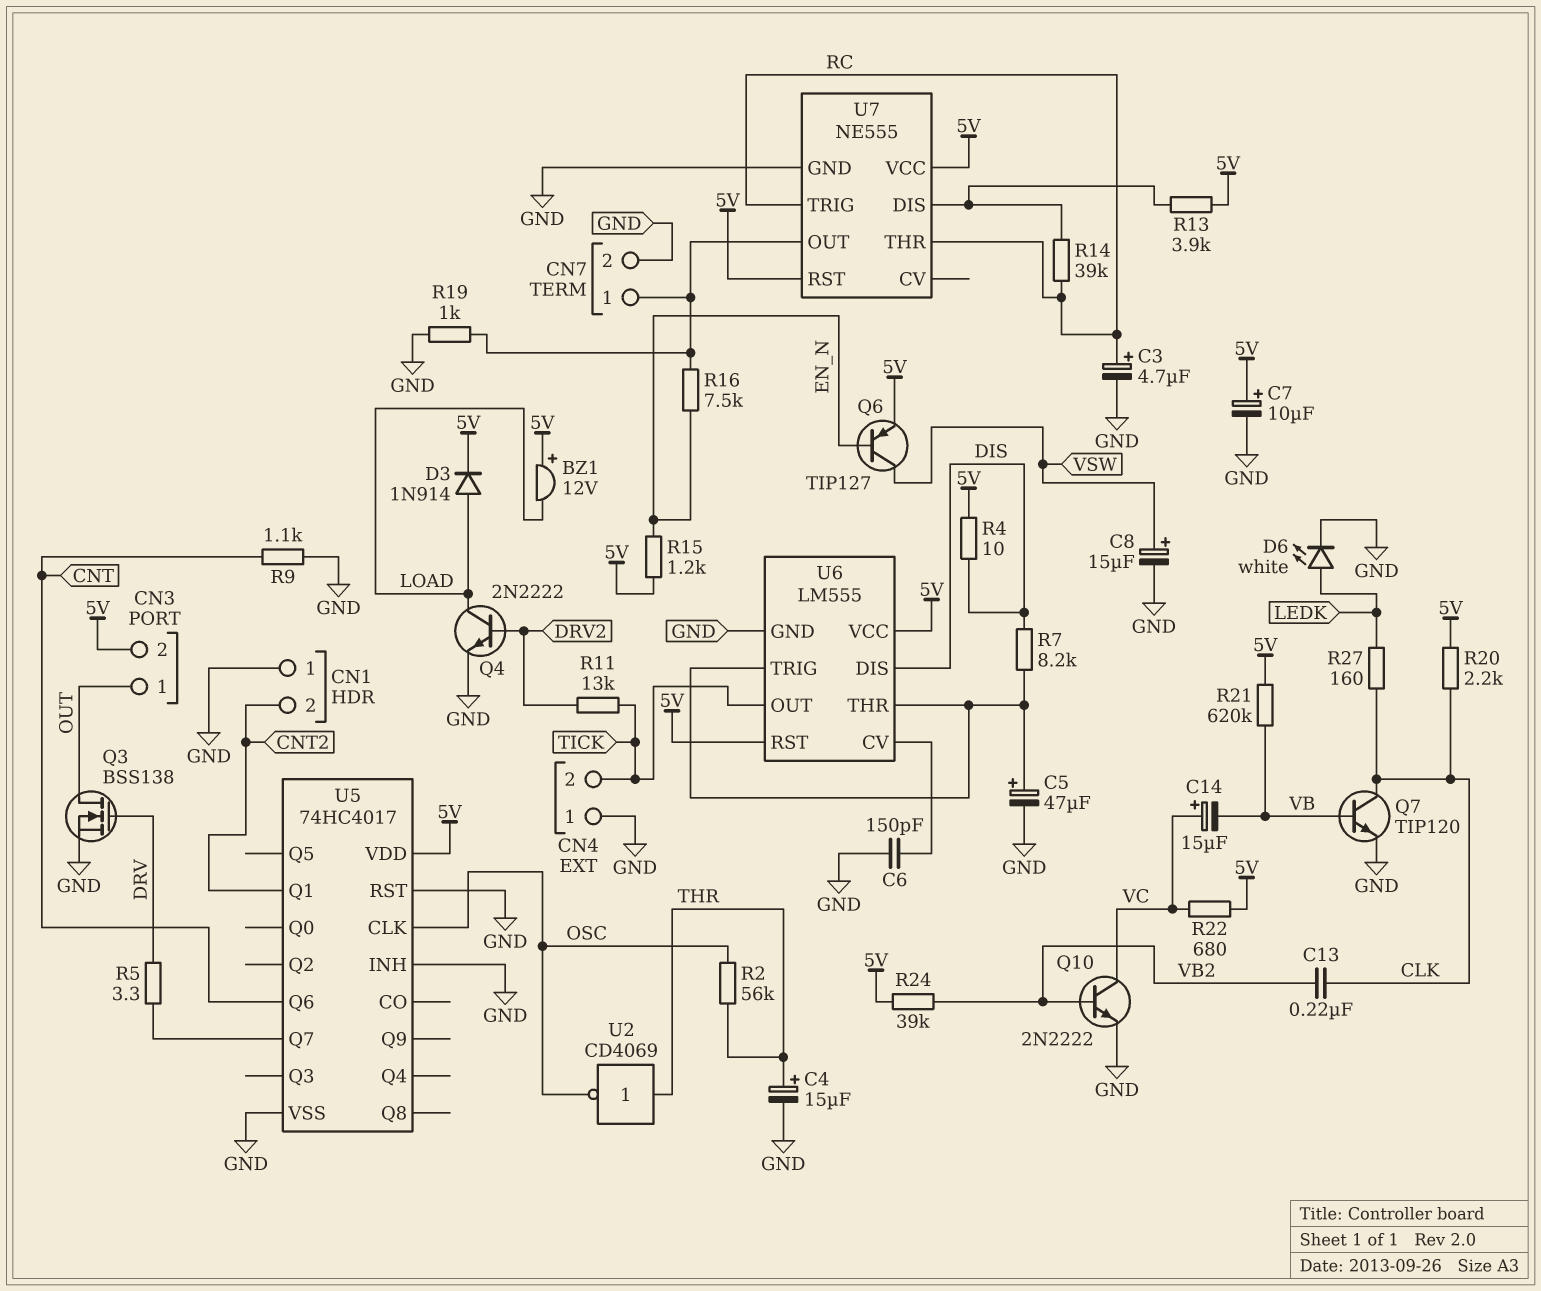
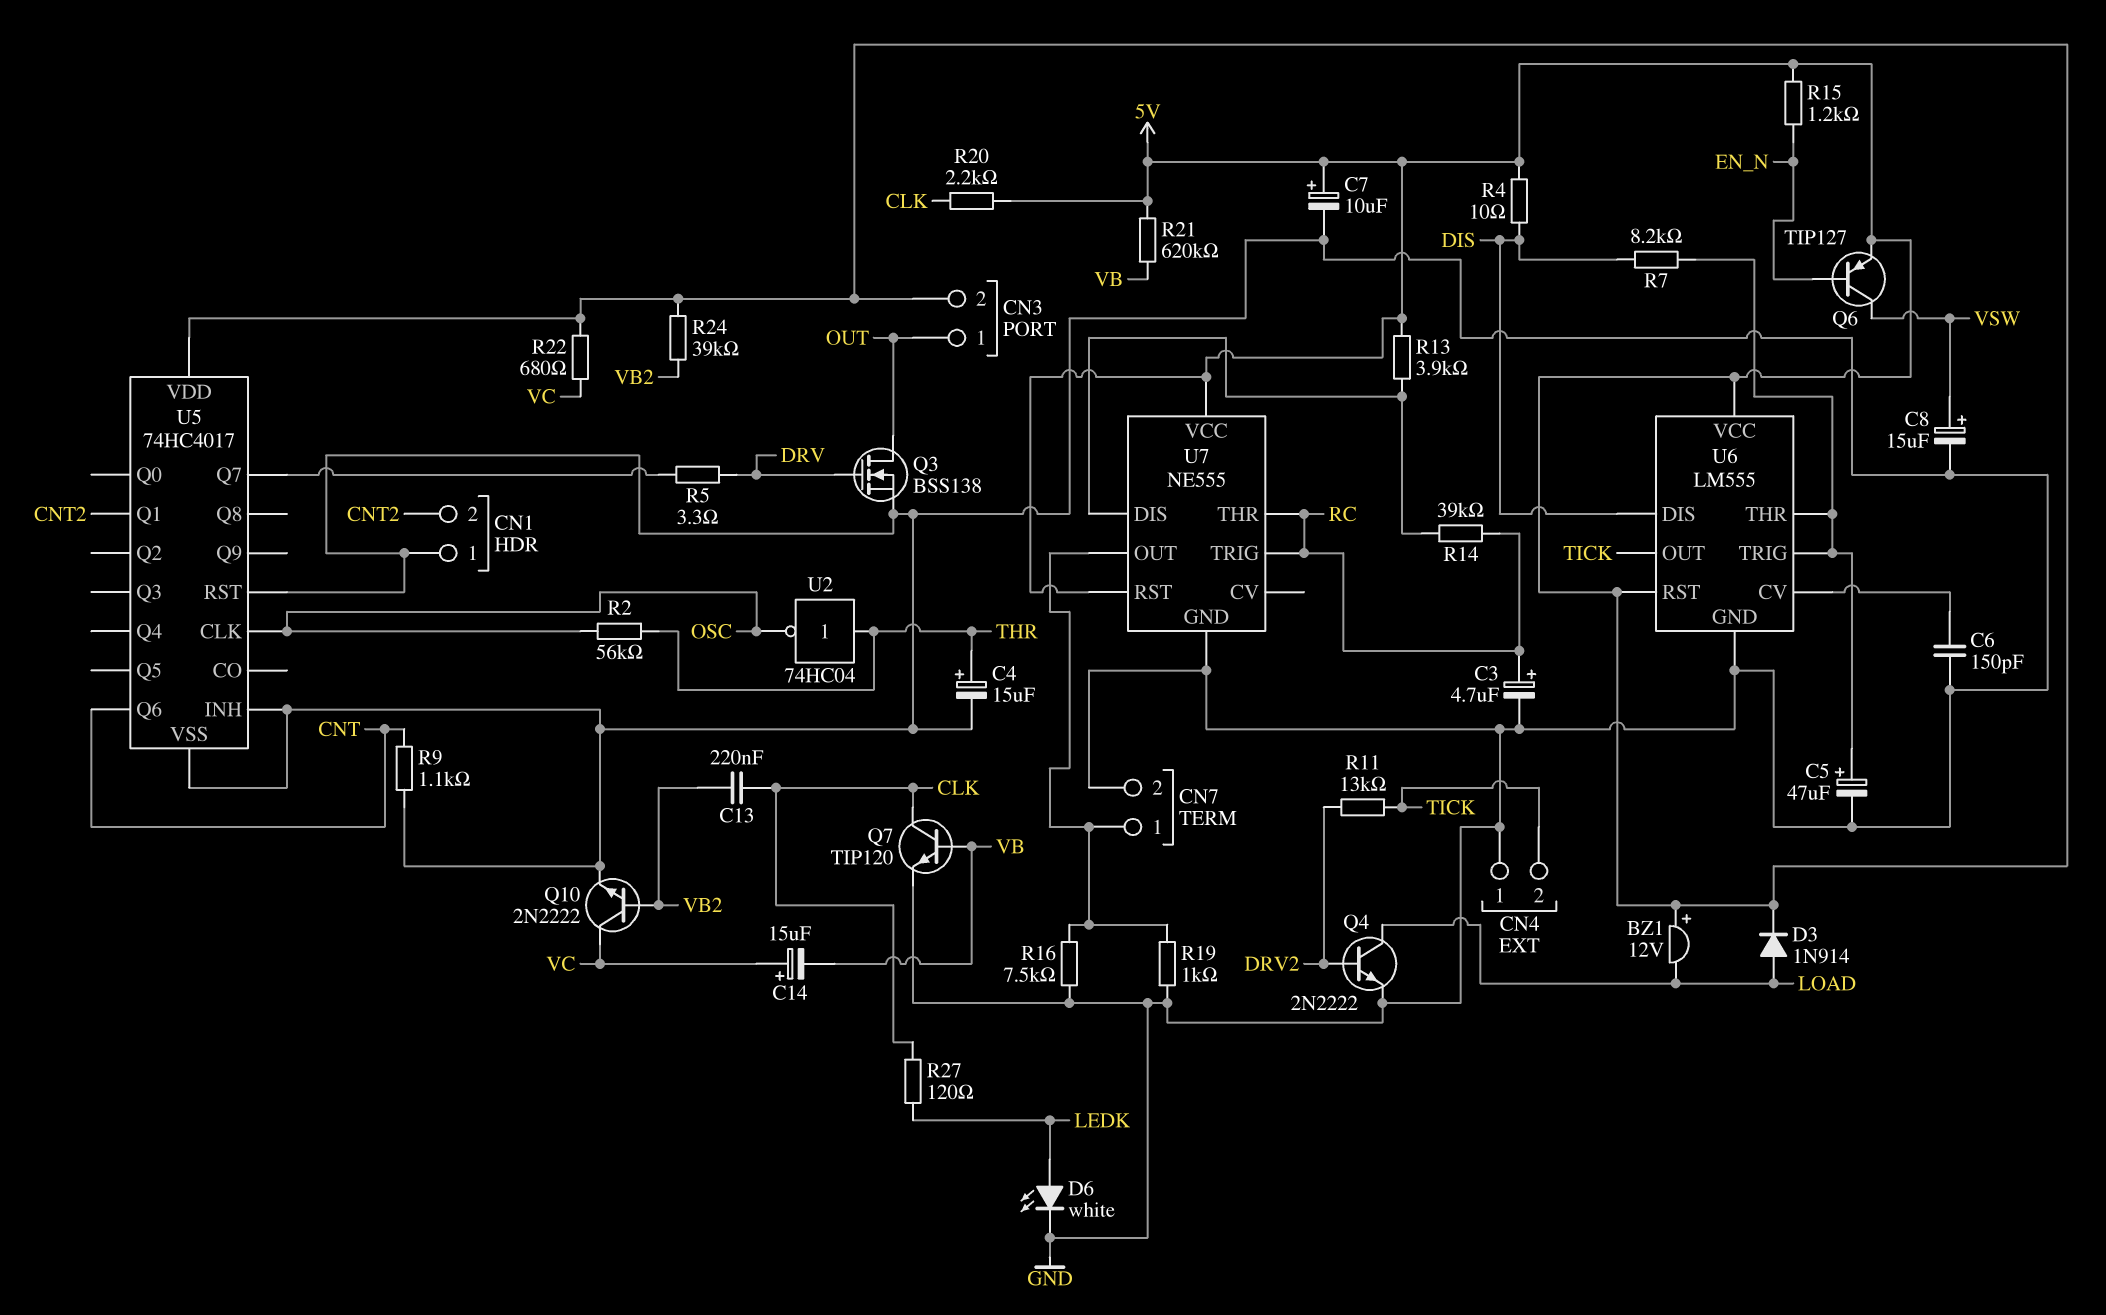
R16: 7.5k (CN7/1, EN_N) -> 7.5k (CN7/1, GND)
R27: 160 (CLK, LEDK) -> 120 (CLK, LEDK)
U2: NOT CD4069 (in THR, out OSC) -> NOT 74HC04 (in THR, out OSC)

